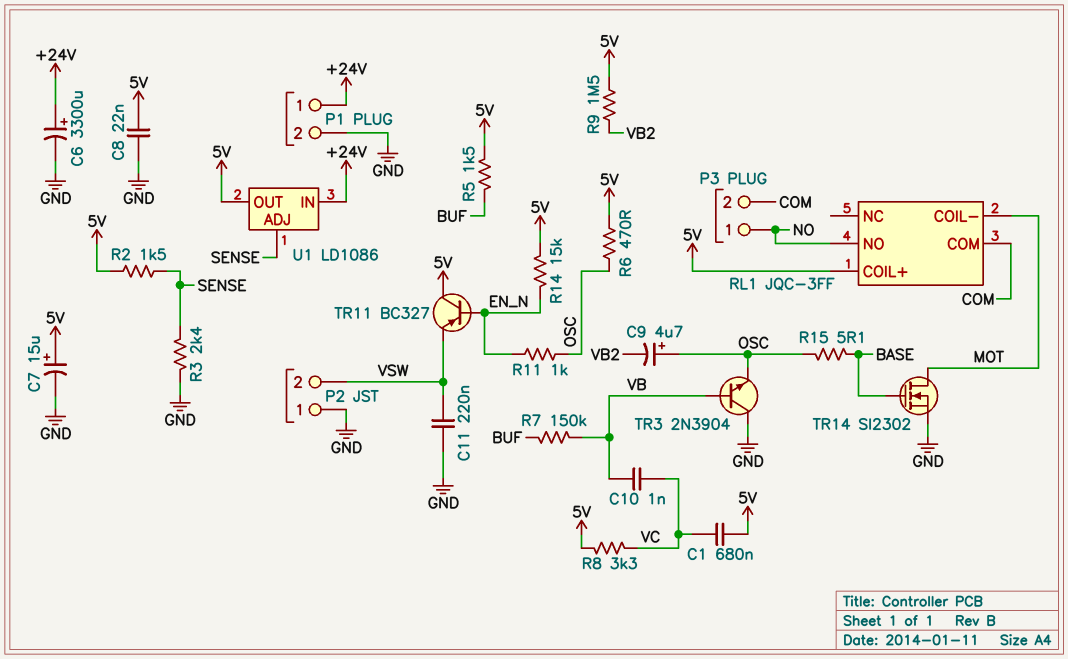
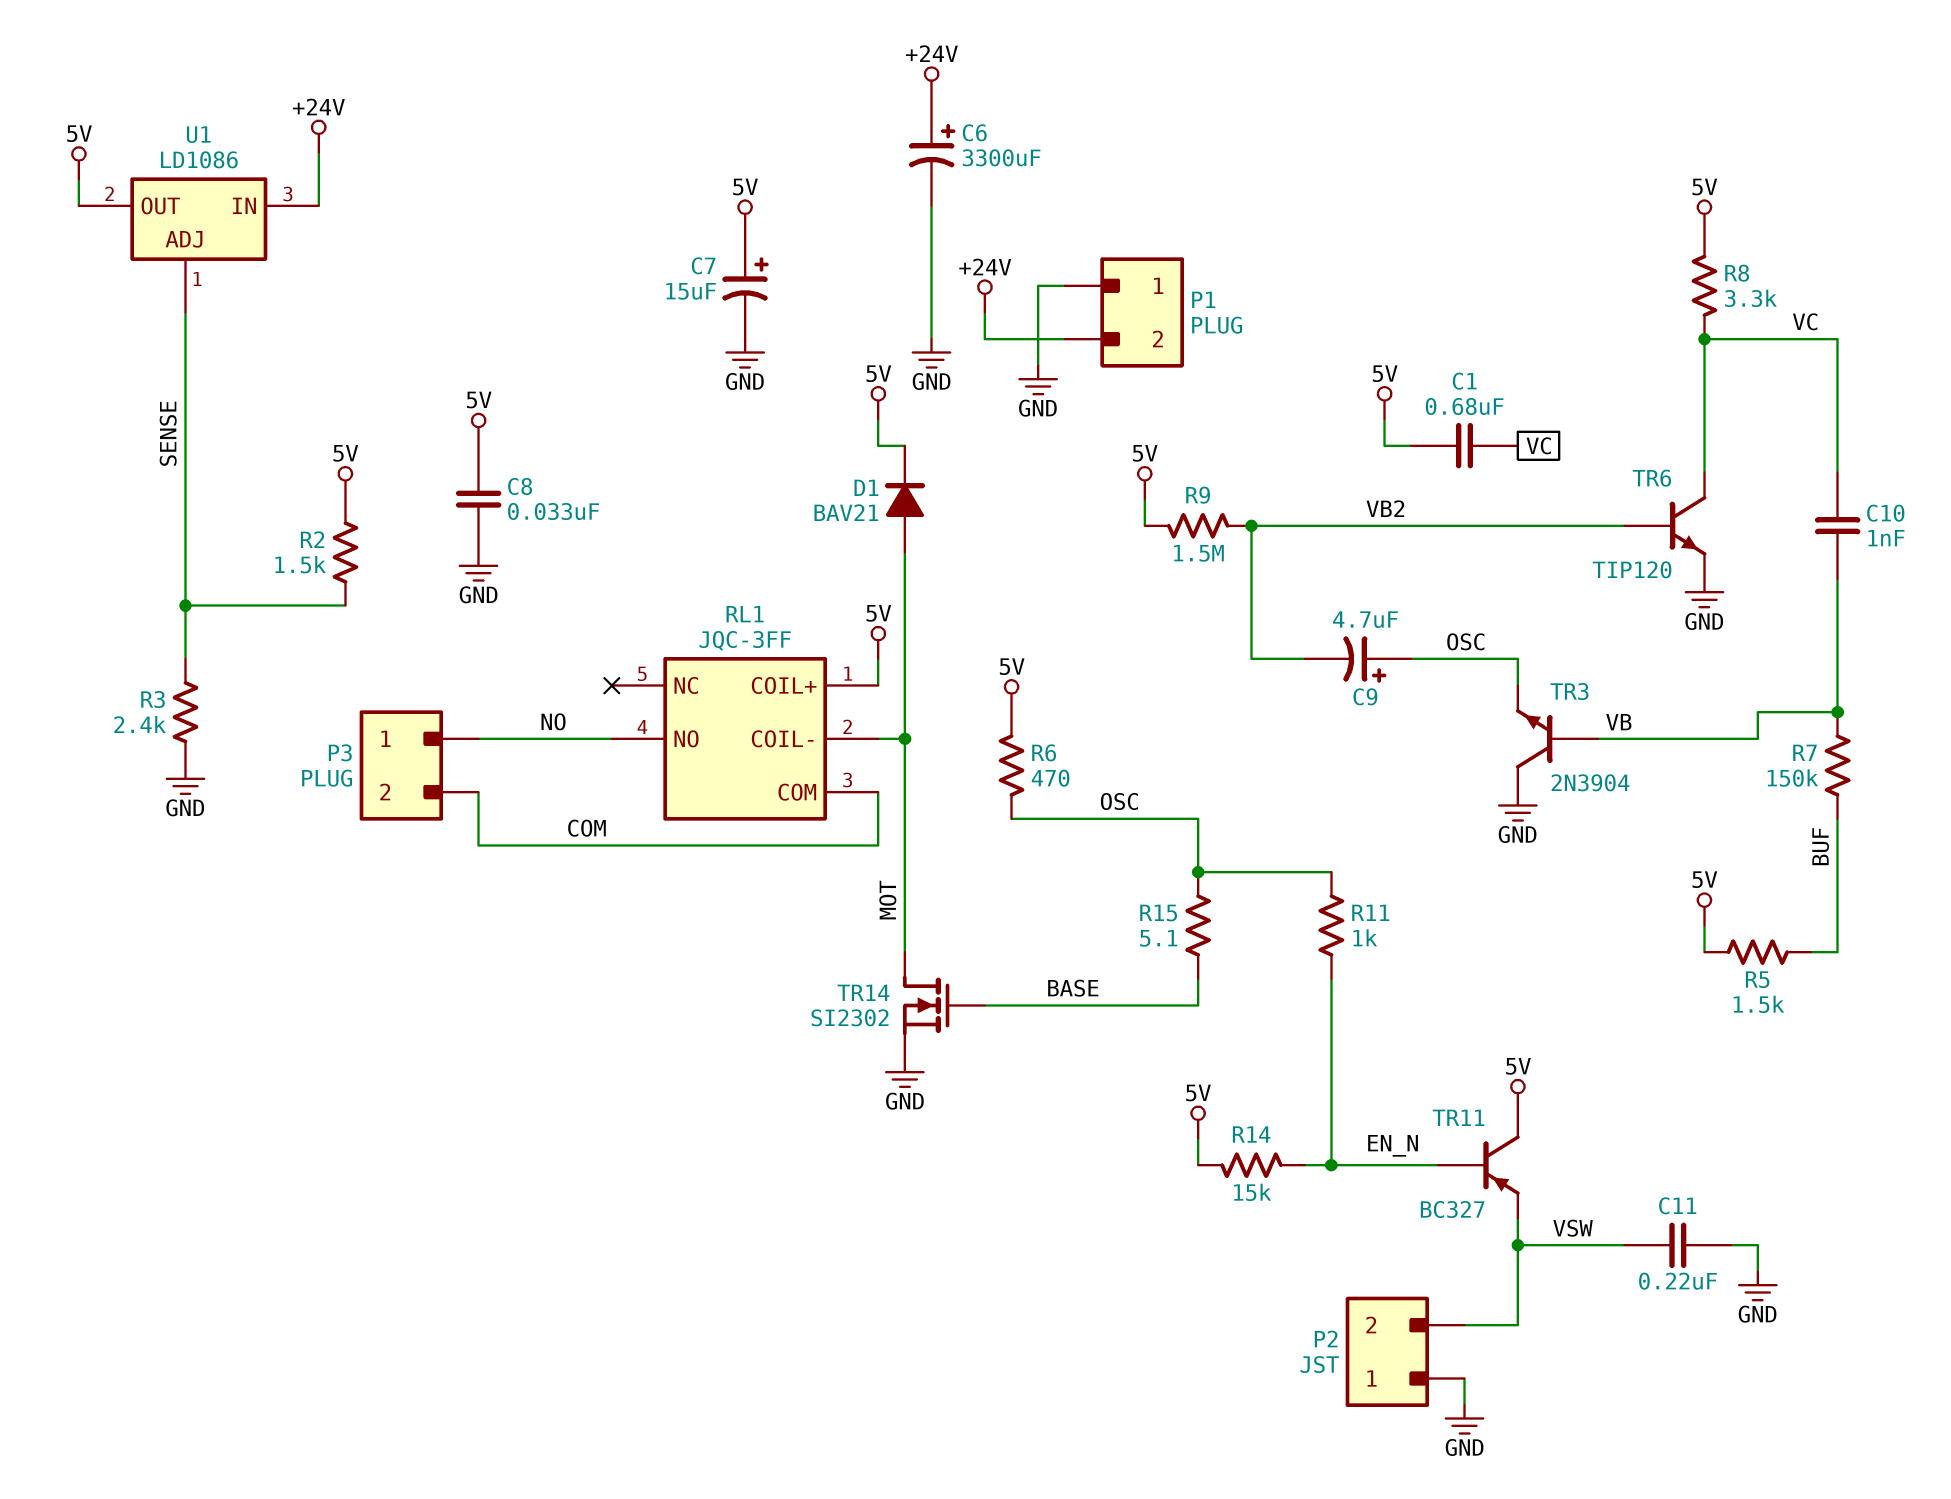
C8: 22nF (5V, GND) -> 33nF (5V, GND)
D1: none -> diode BAV21 (A MOT, K 5V)
P1 pin 1: +24V -> GND
P1 pin 2: GND -> +24V
TR6: none -> NPN TIP120 (B VB2, C VC, E GND)

